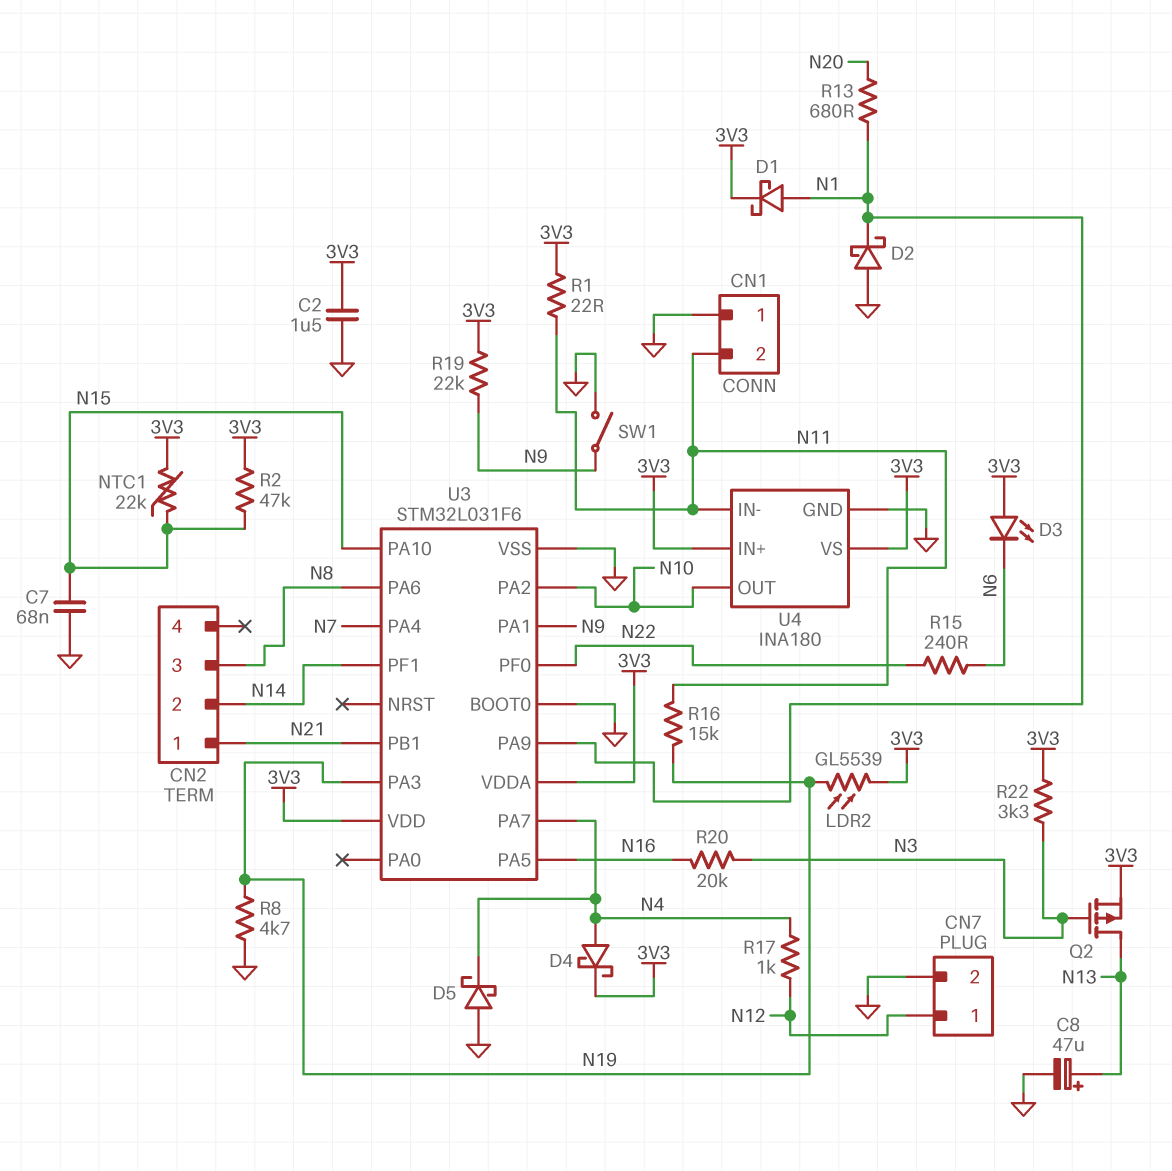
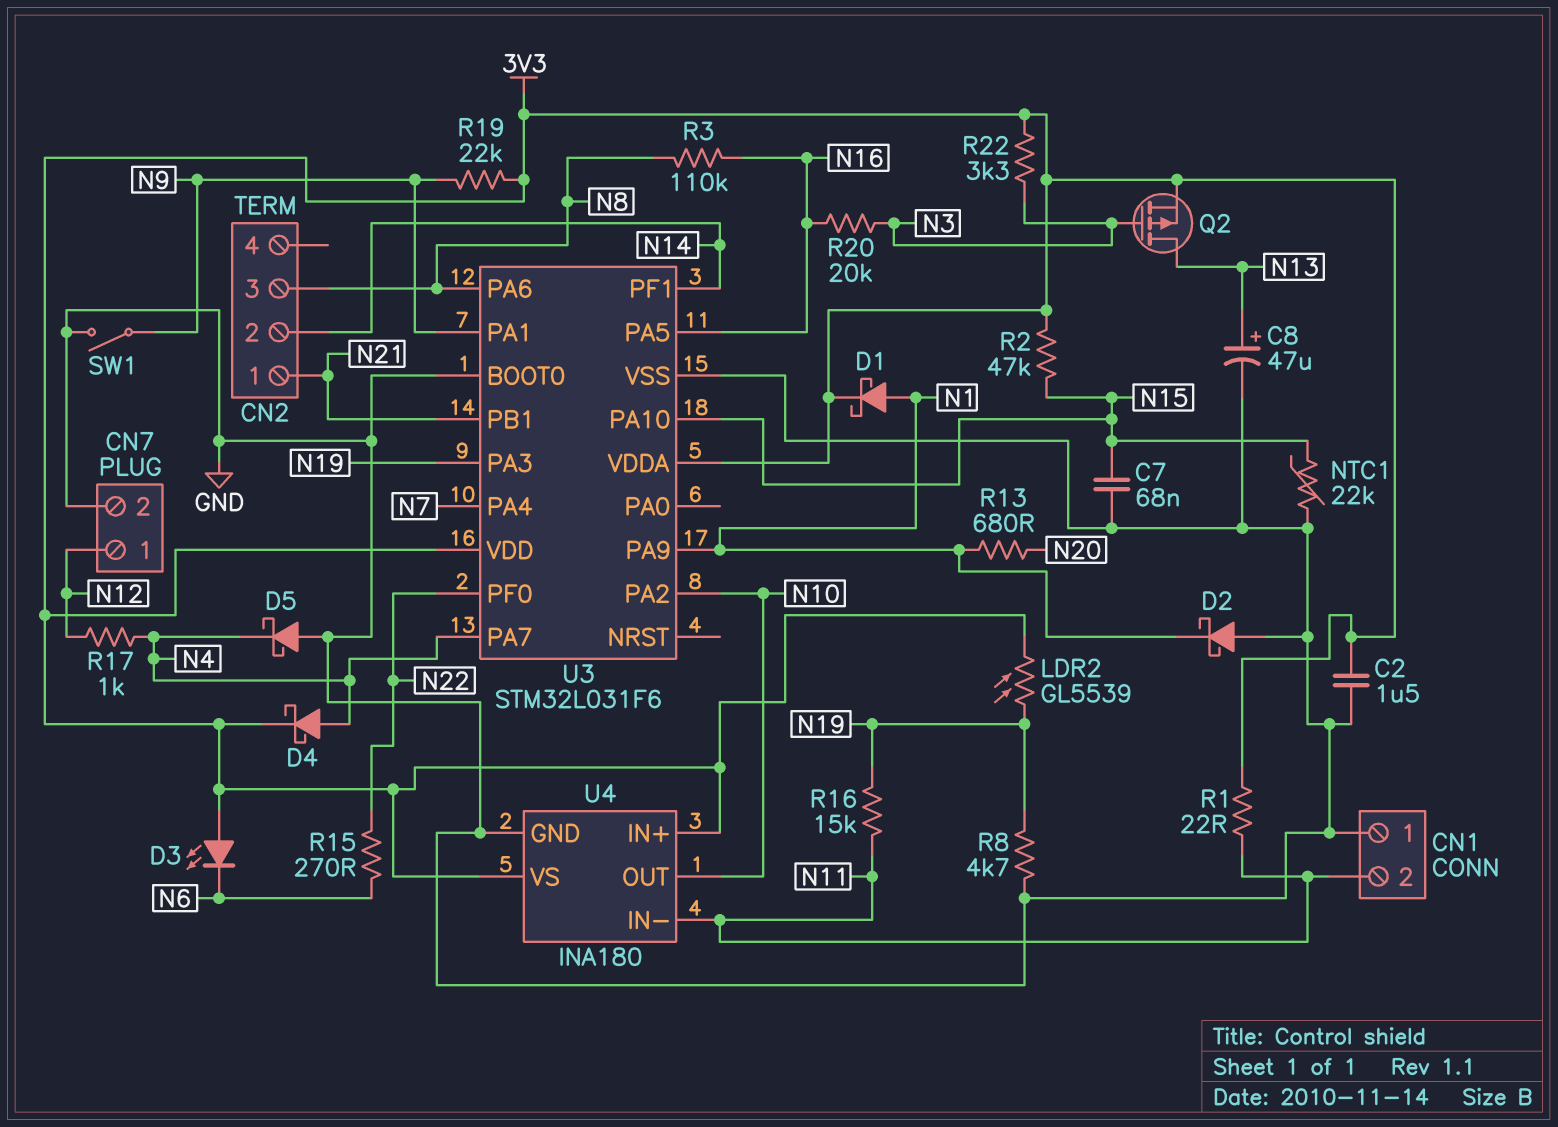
NTC1: 22k (3V3, N15) -> 22k (GND, N15)
R3: none -> 110k (N8, N16)
R15: 240 (N6, N22) -> 270 (N6, N22)

